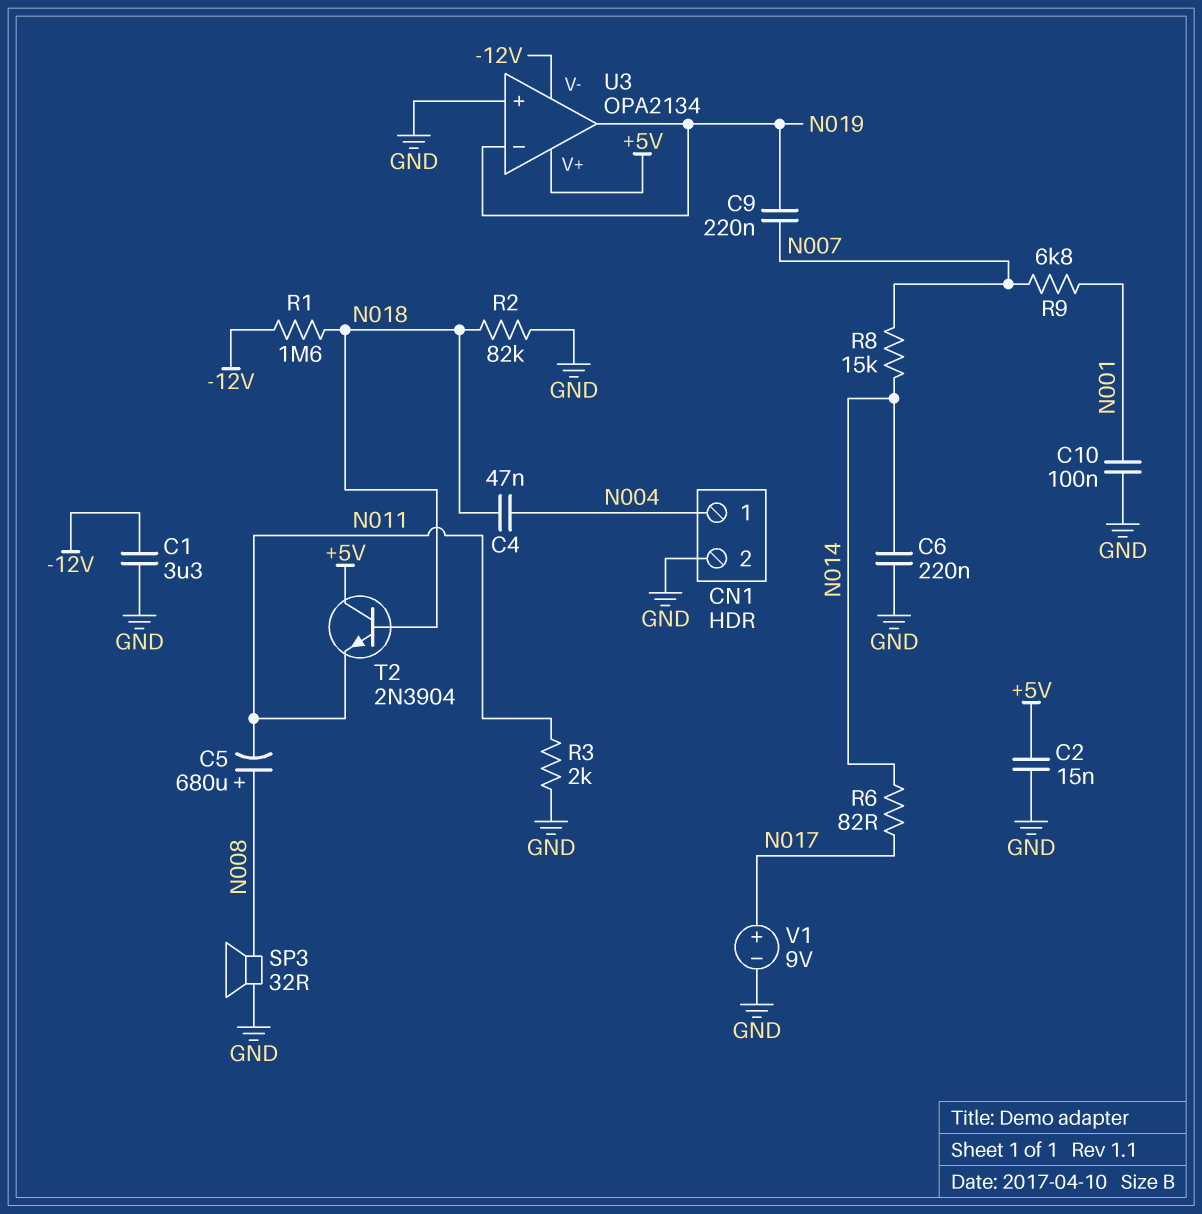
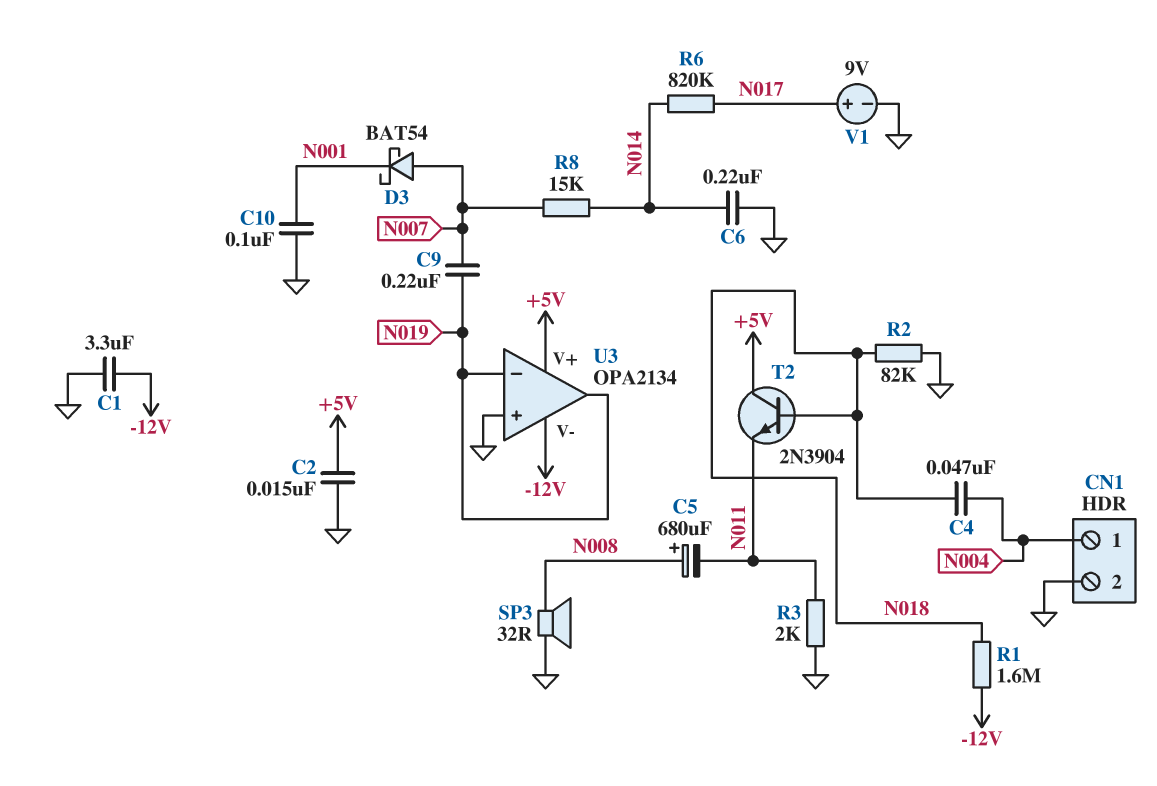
D3: none -> schottky BAT54 (A N007, K N001)
R6: 82 (N014, N017) -> 820k (N014, N017)
R9: 6.8k (N001, N007) -> none

